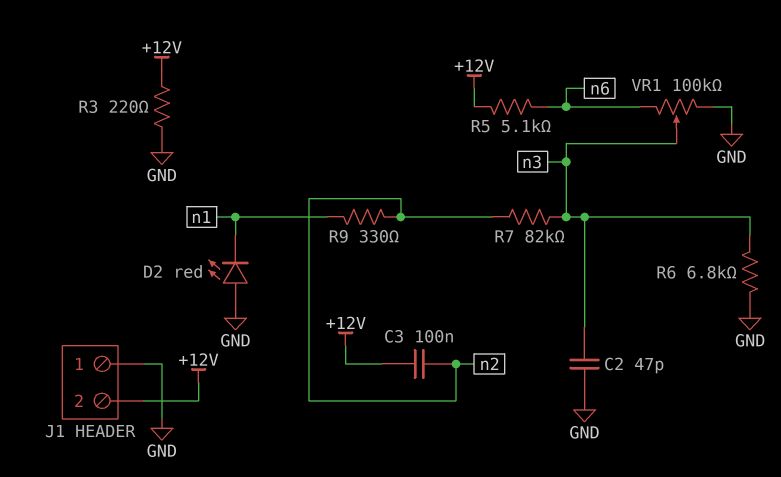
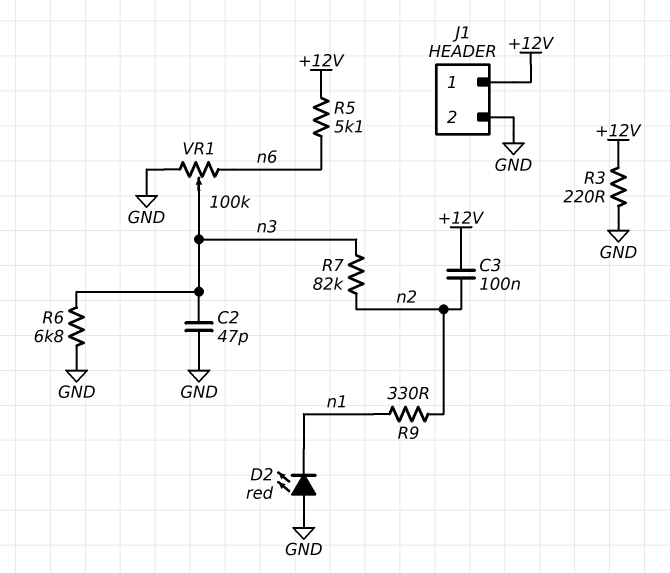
J1 pin 1: GND -> +12V
J1 pin 2: +12V -> GND

